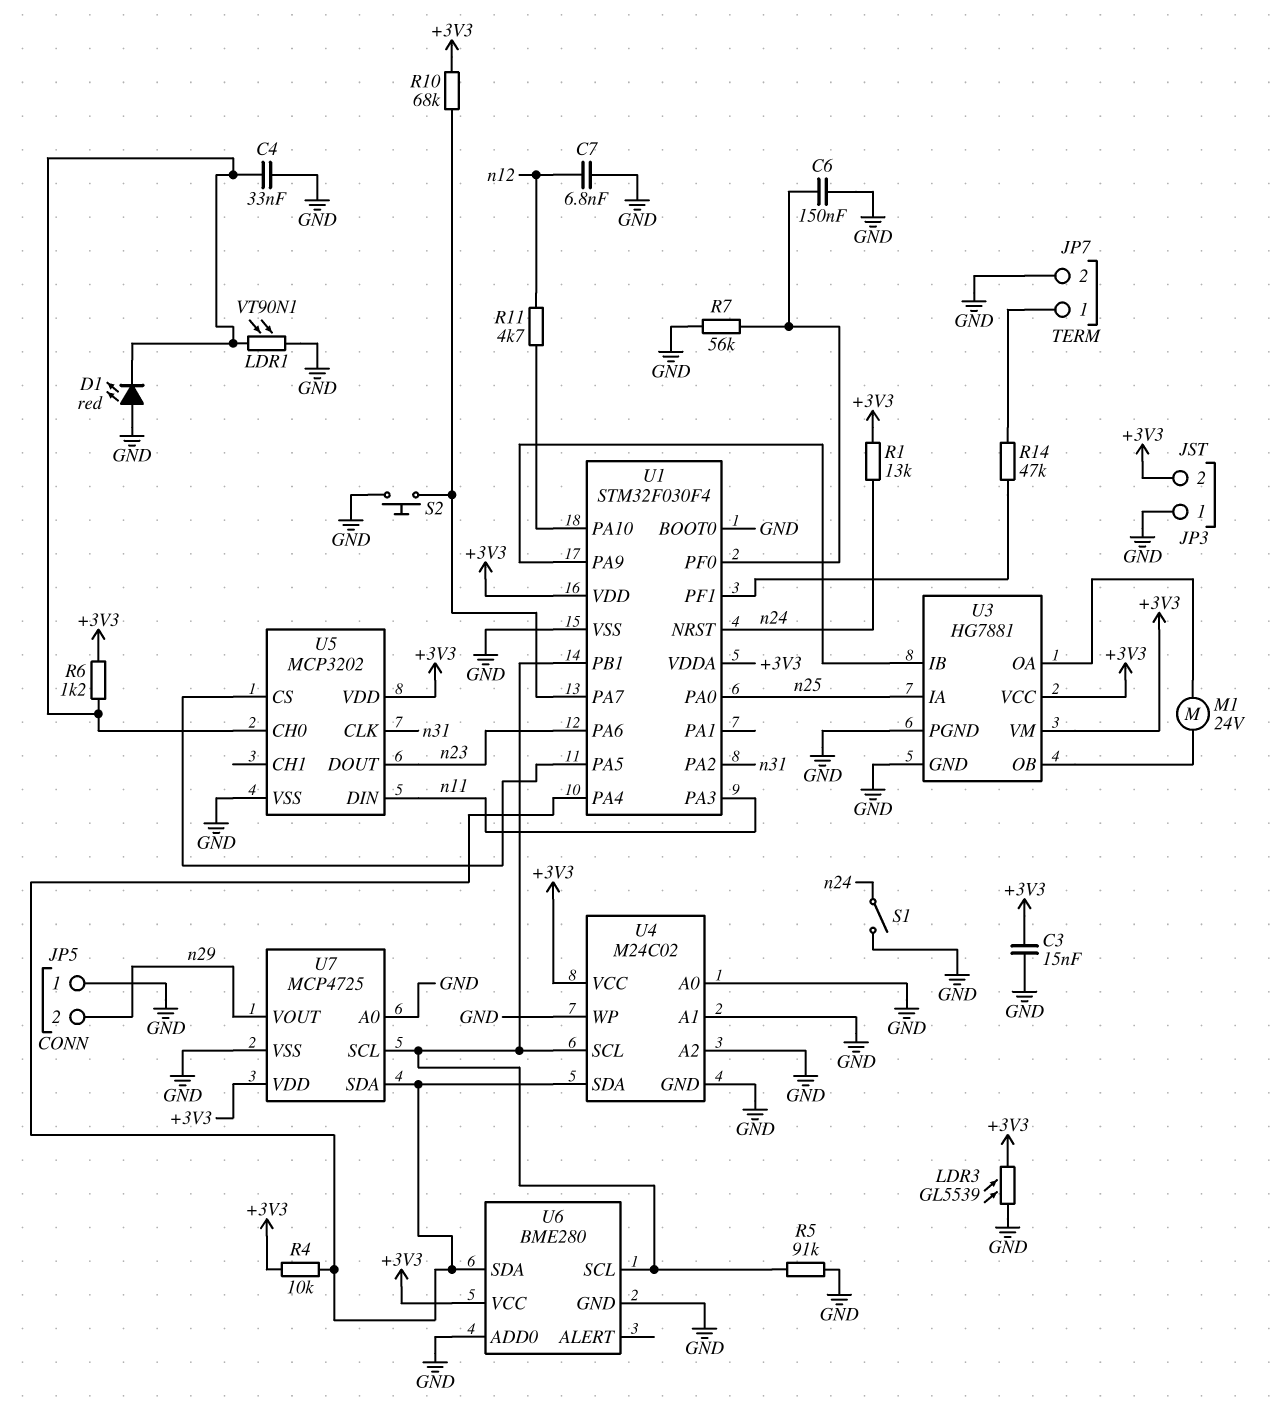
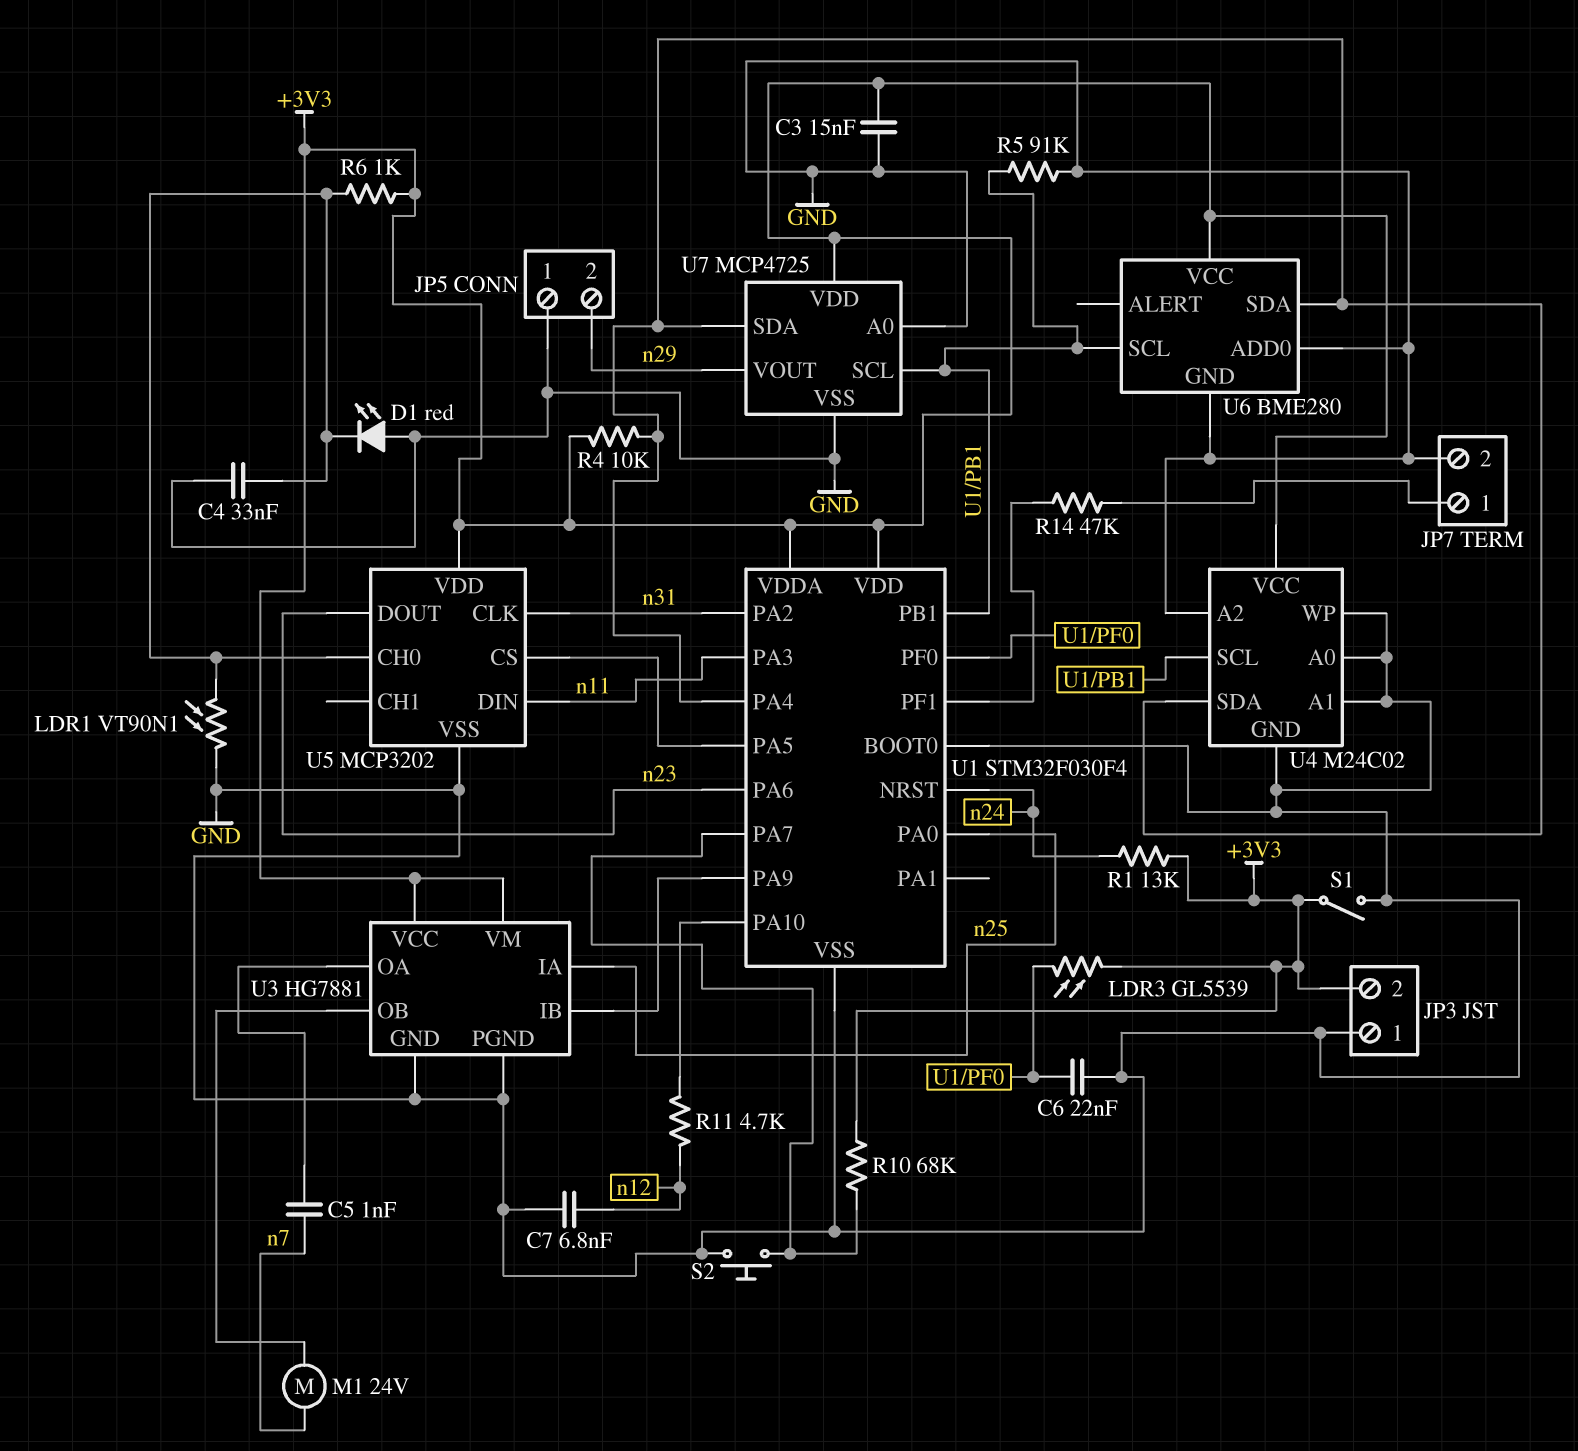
C5: none -> 1nF (U3/OA, n7)
C6: 150nF (GND, U1/PF0) -> 22nF (GND, U1/PF0)
LDR3: GL5539 (+3V3, GND) -> GL5539 (+3V3, U1/PF0)
M1: motor 24V (U3/OA, U3/OB) -> motor 24V (U3/OB, n7)
R6: 1.2k (+3V3, U5/CH0) -> 1k (+3V3, U5/CH0)
R7: 56k (GND, U1/PF0) -> none
S1: switch (GND, n24) -> switch (+3V3, GND)

